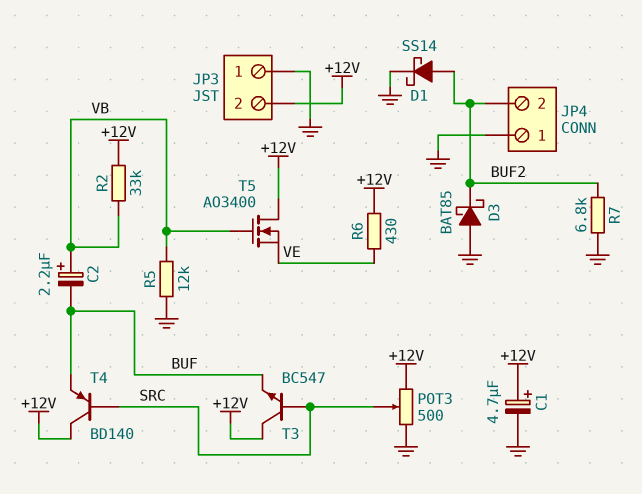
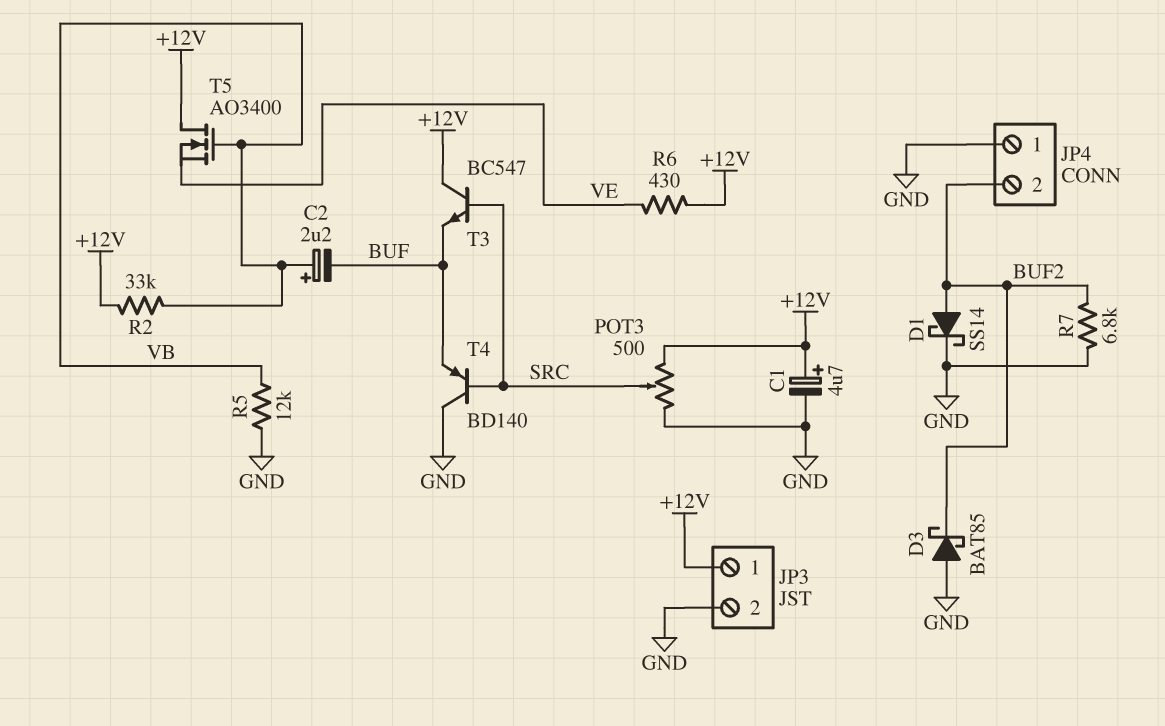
JP3 pin 1: GND -> +12V
JP3 pin 2: +12V -> GND
T4: PNP BD140 (B SRC, C +12V, E BUF) -> PNP BD140 (B SRC, C GND, E BUF)

